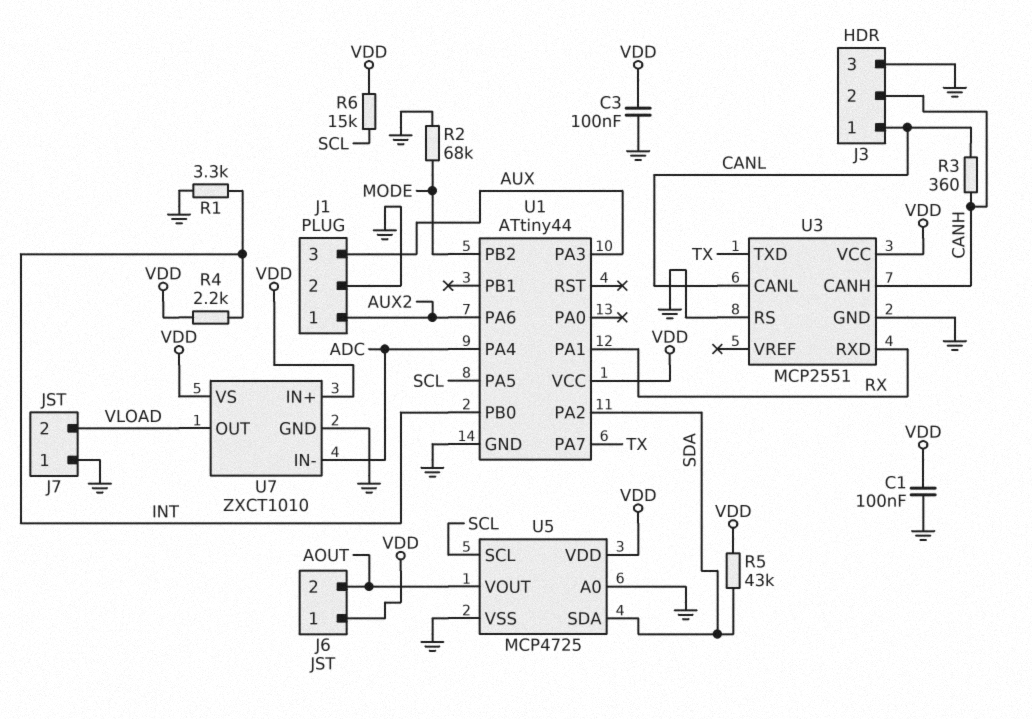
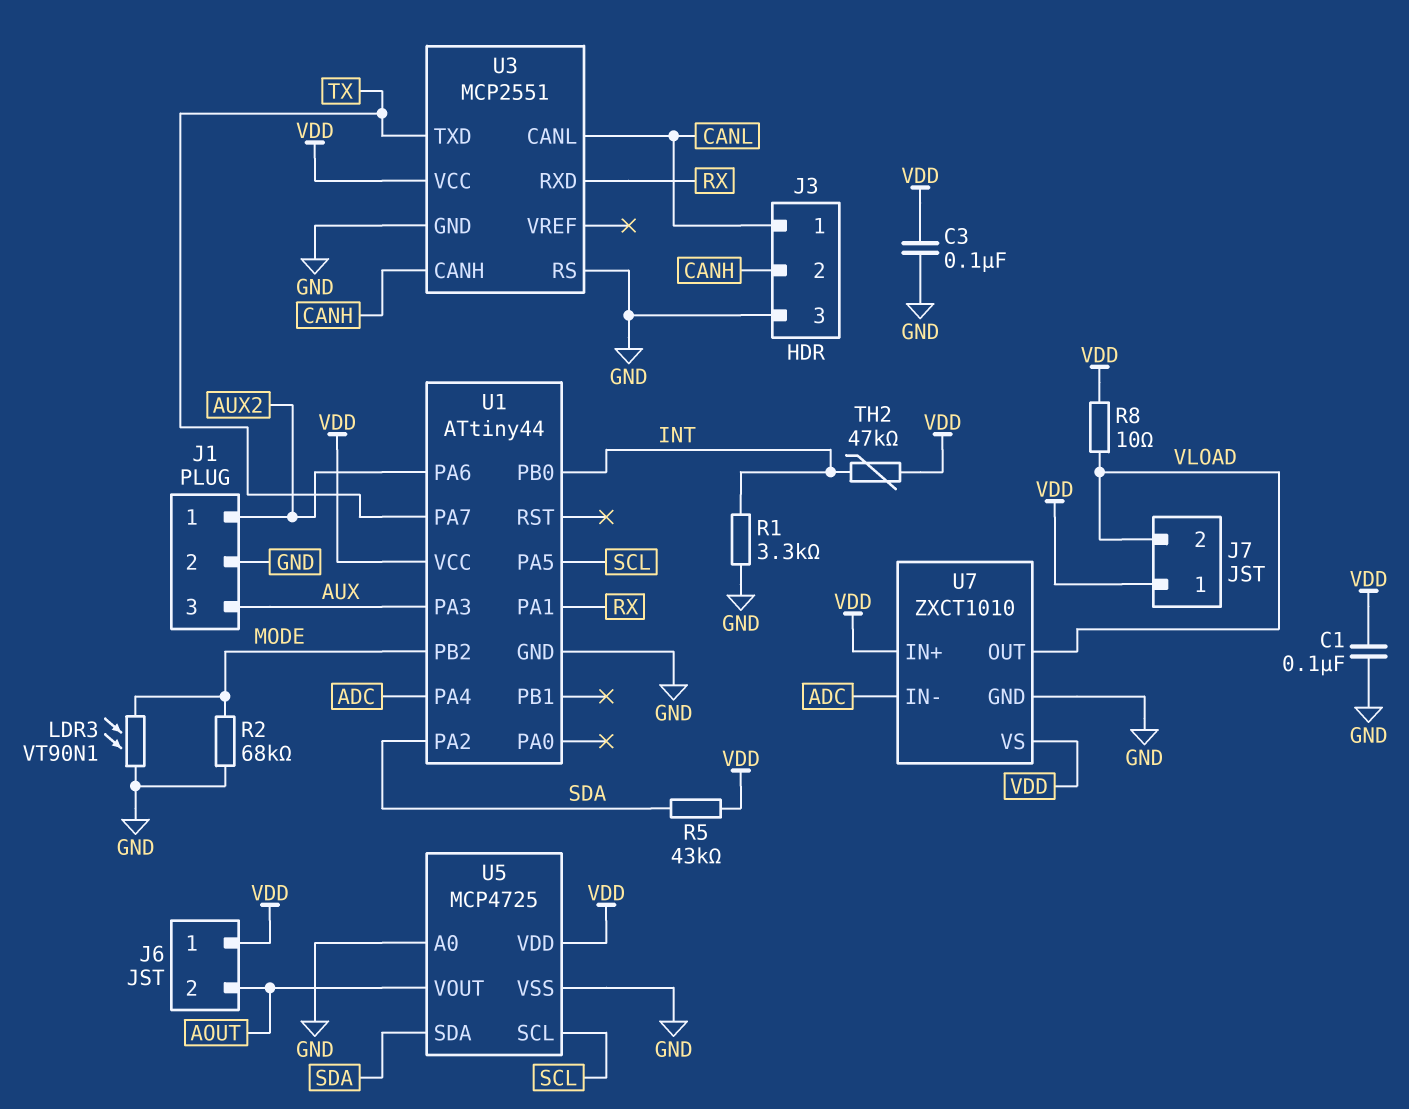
J7 pin 1: GND -> VDD
LDR3: none -> VT90N1 (GND, MODE)
R3: 360 (CANH, CANL) -> none
R4: 2.2k (INT, VDD) -> none
R6: 15k (SCL, VDD) -> none
R8: none -> 10 (VDD, VLOAD)
TH2: none -> 47k (INT, VDD)

